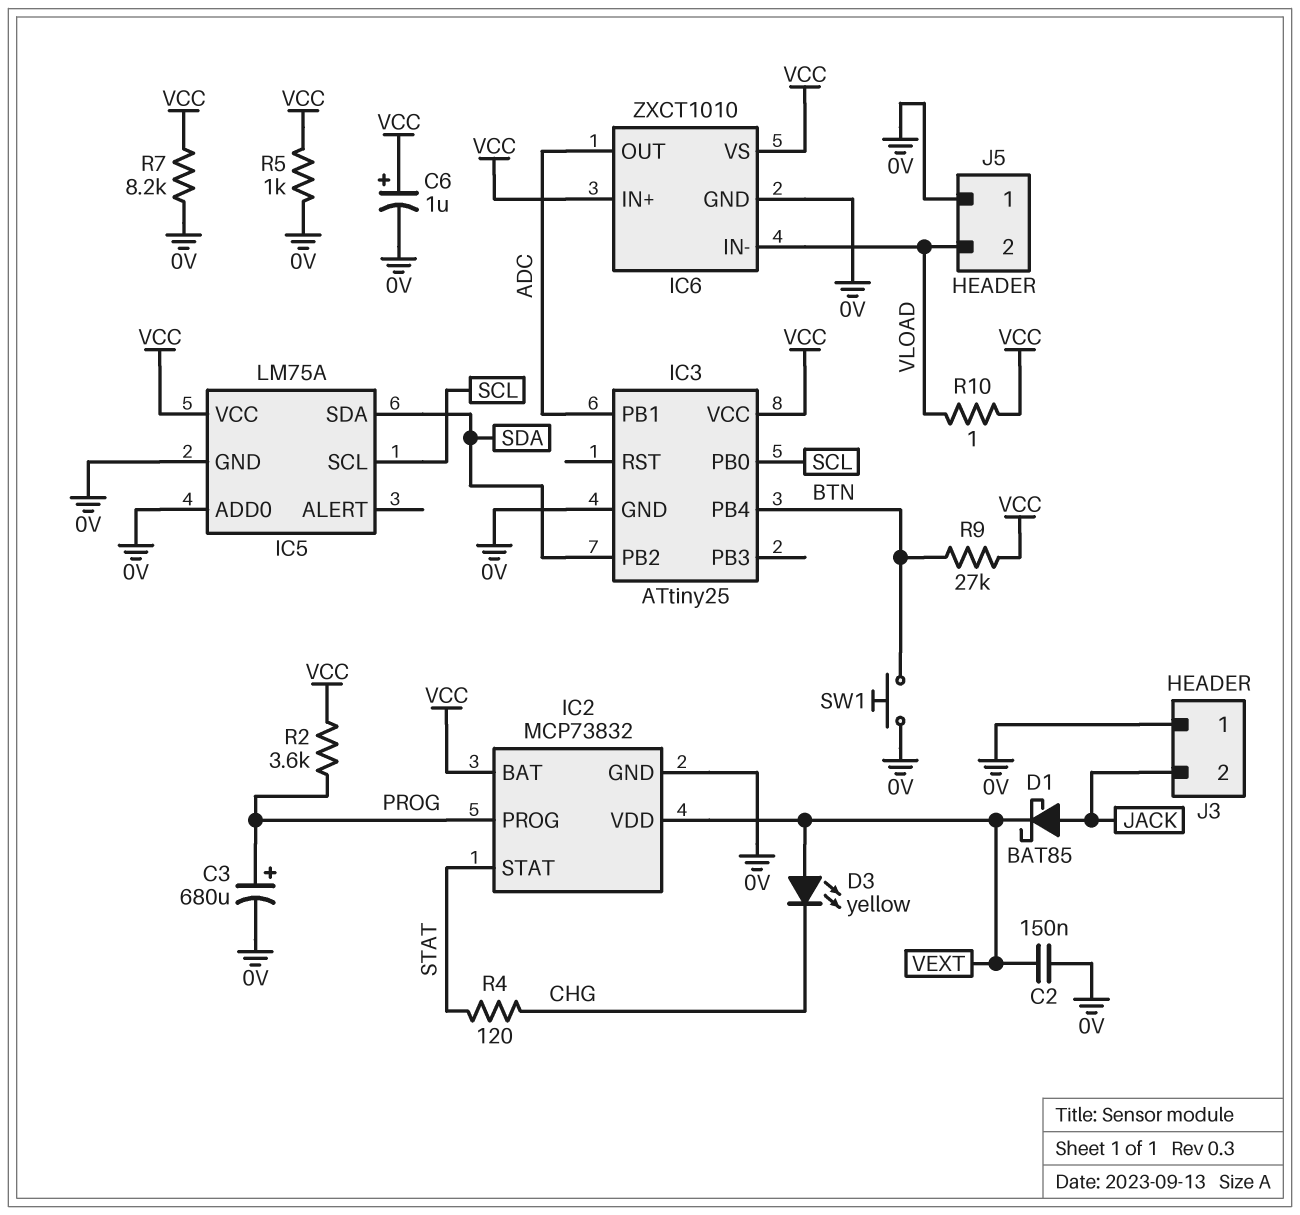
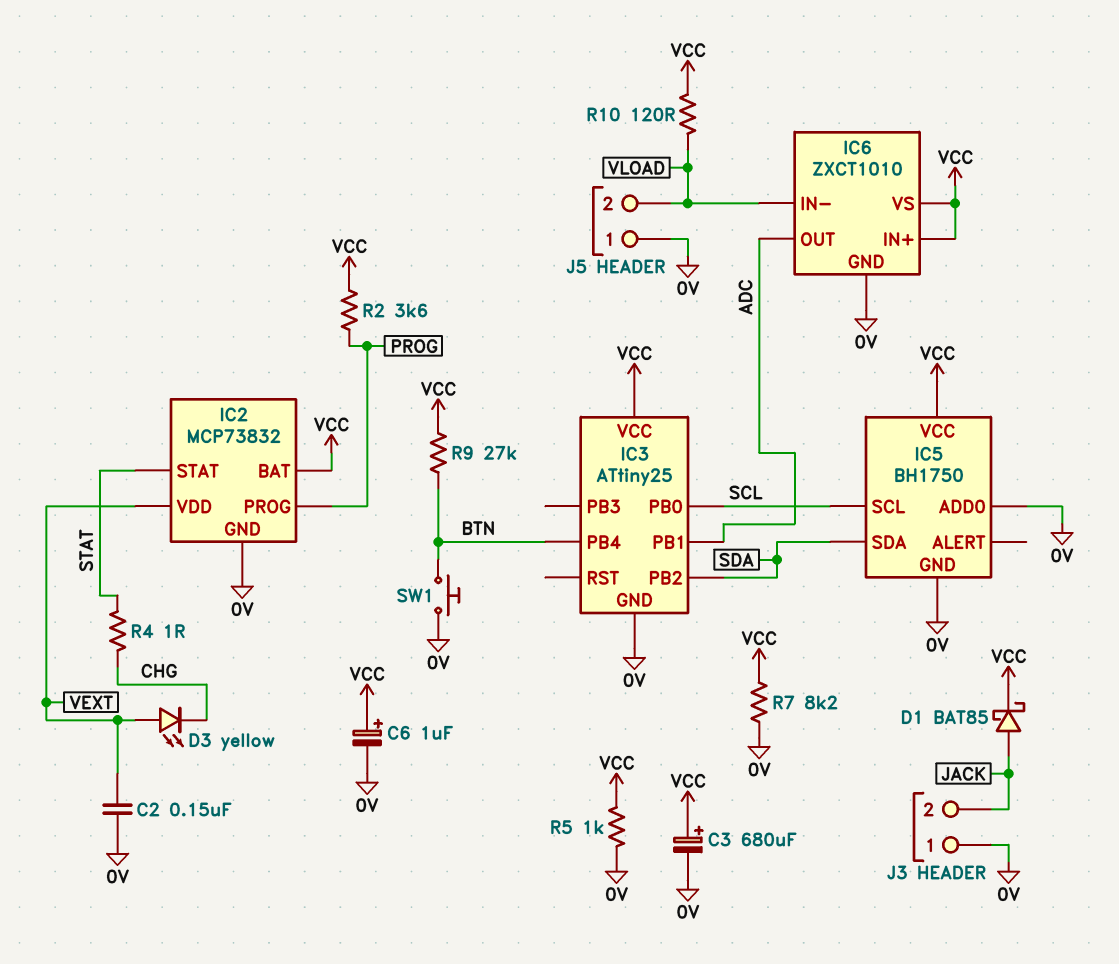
C3: 680uF (plus PROG, minus 0V) -> 680uF (plus VCC, minus 0V)
D1: schottky BAT85 (A JACK, K VEXT) -> schottky BAT85 (A JACK, K VCC)
IC5: LM75A -> BH1750
R4: 120 (CHG, STAT) -> 1 (CHG, STAT)
R10: 1 (VCC, VLOAD) -> 120 (VCC, VLOAD)

